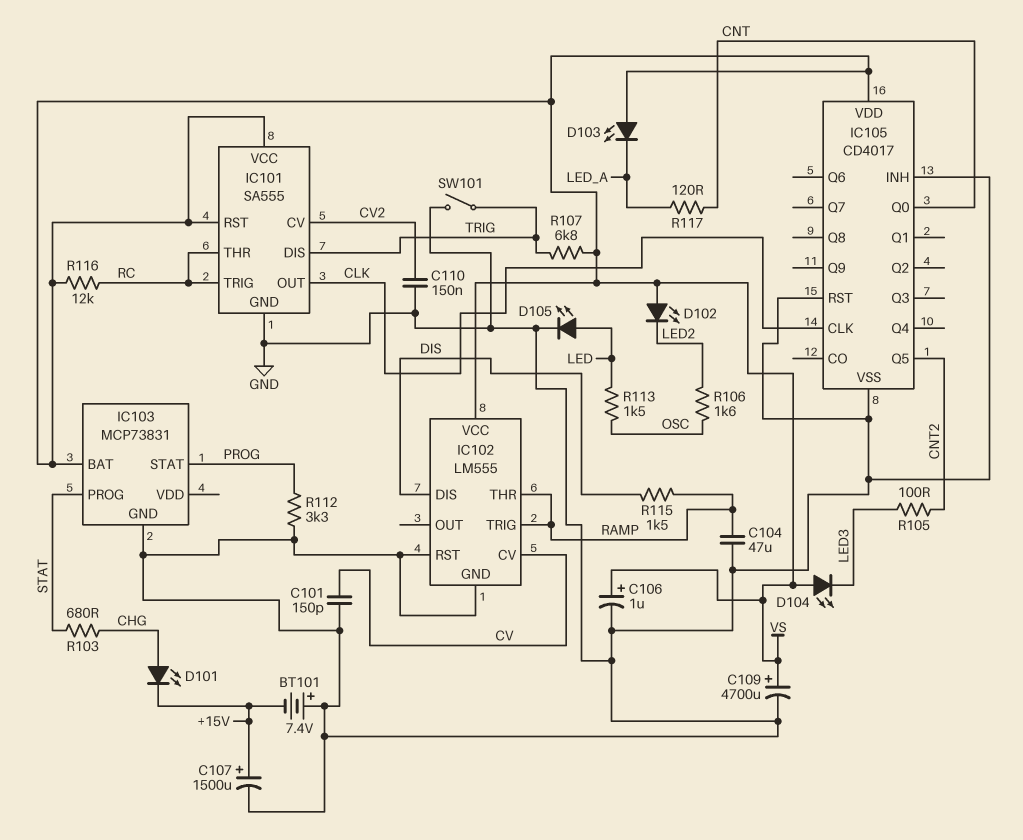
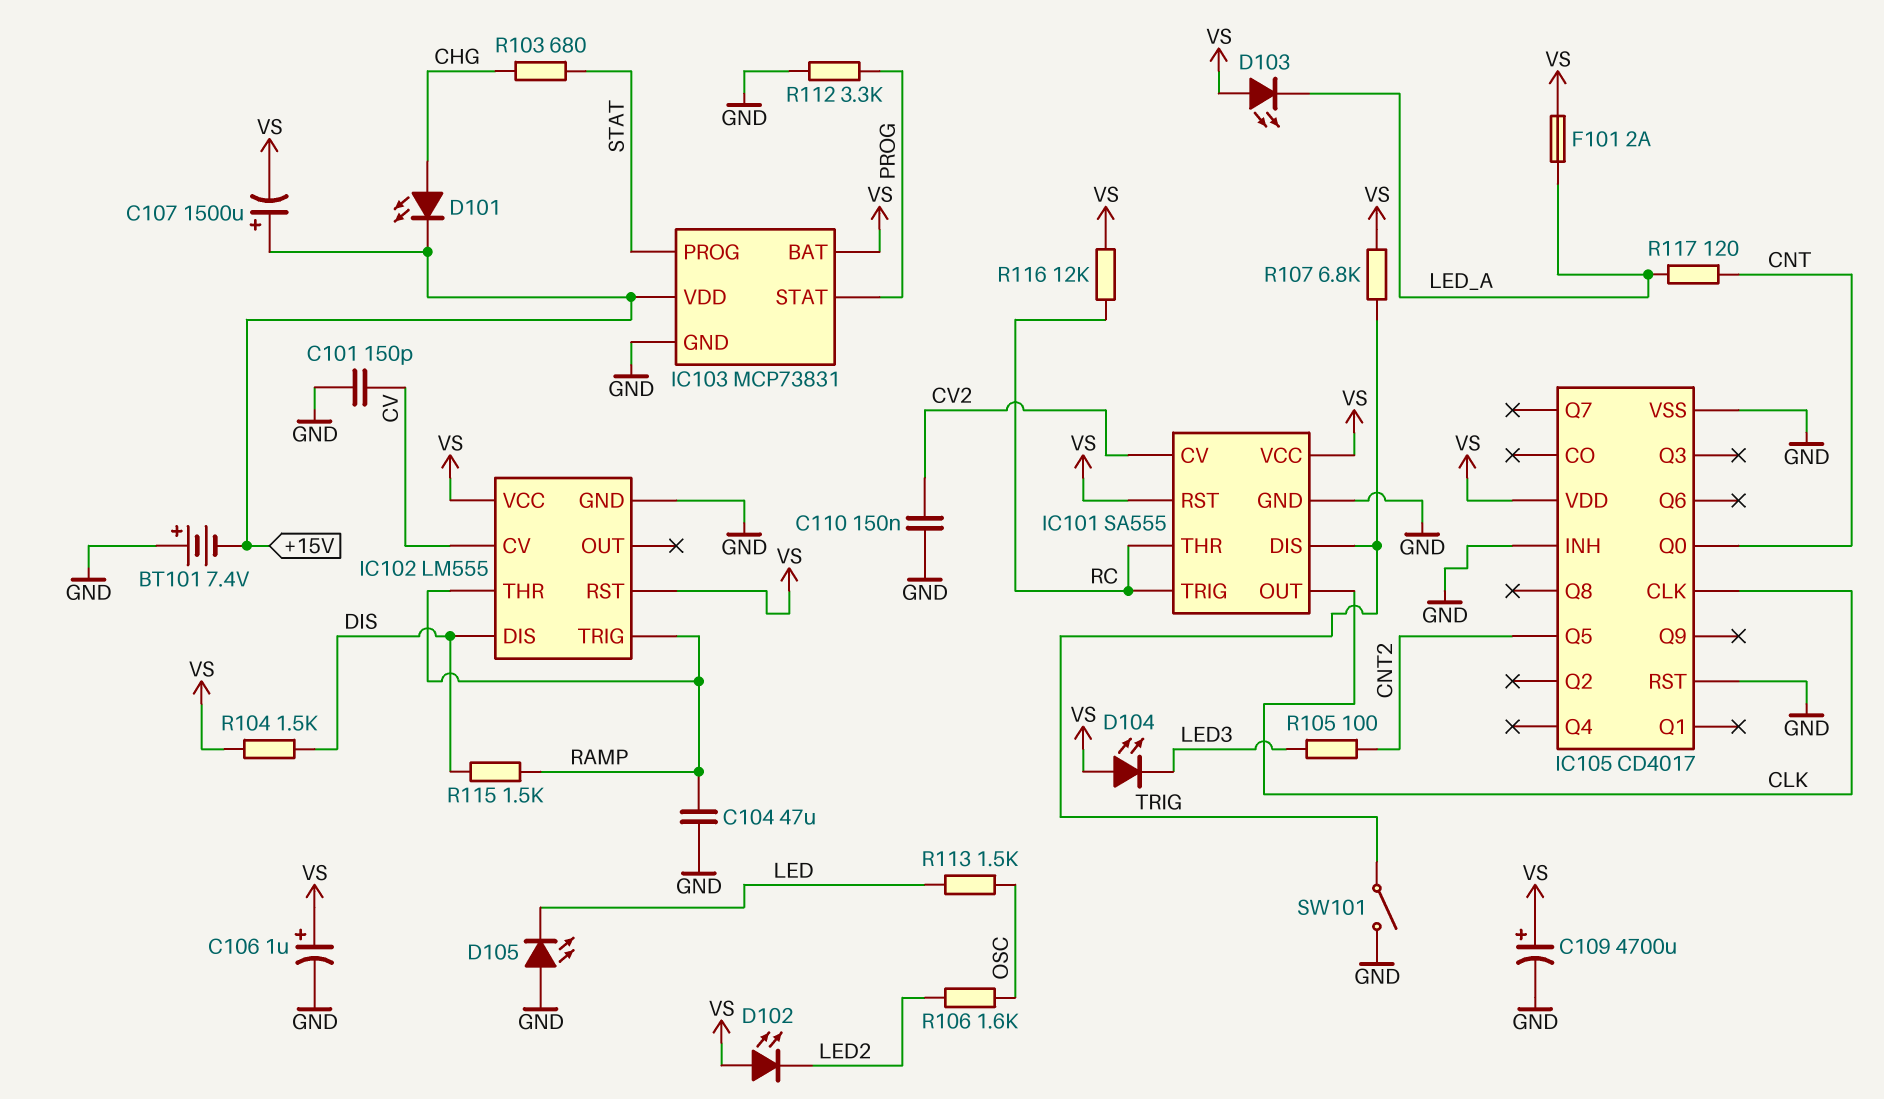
C107: 1500uF (plus +15V, minus GND) -> 1500uF (plus +15V, minus VS)
D105: LED (A LED, K GND) -> LED (A GND, K LED)
F101: none -> 2A (LED_A, VS)
IC102 pin RST: GND -> VS
IC103 pin VDD: none -> +15V
R104: none -> 1.5k (DIS, VS)

